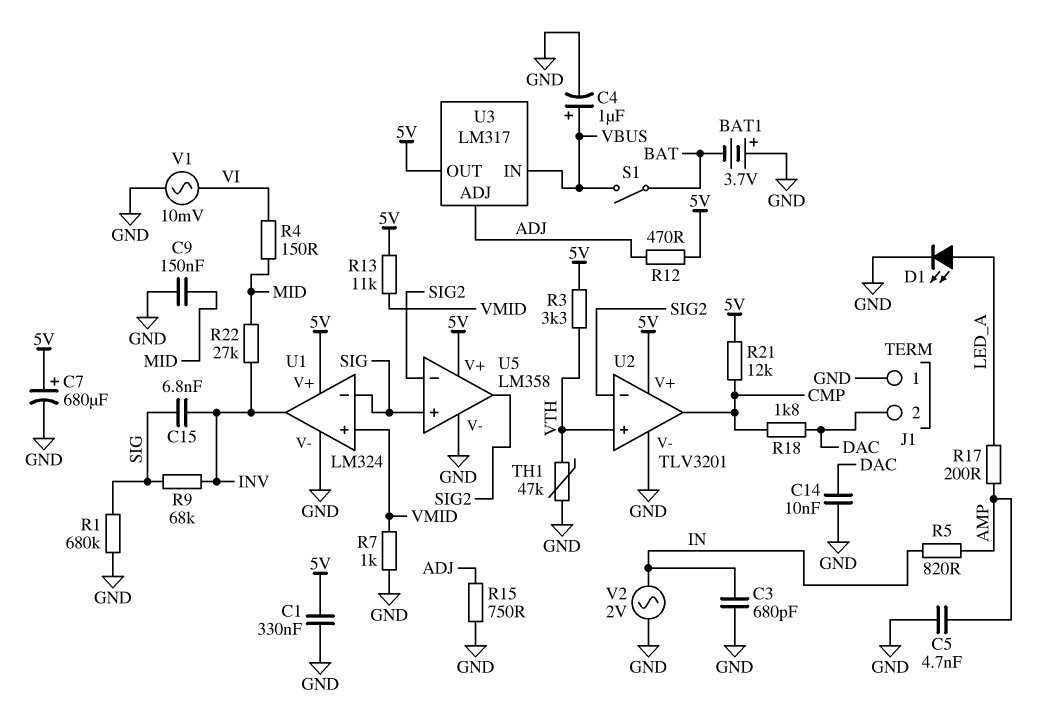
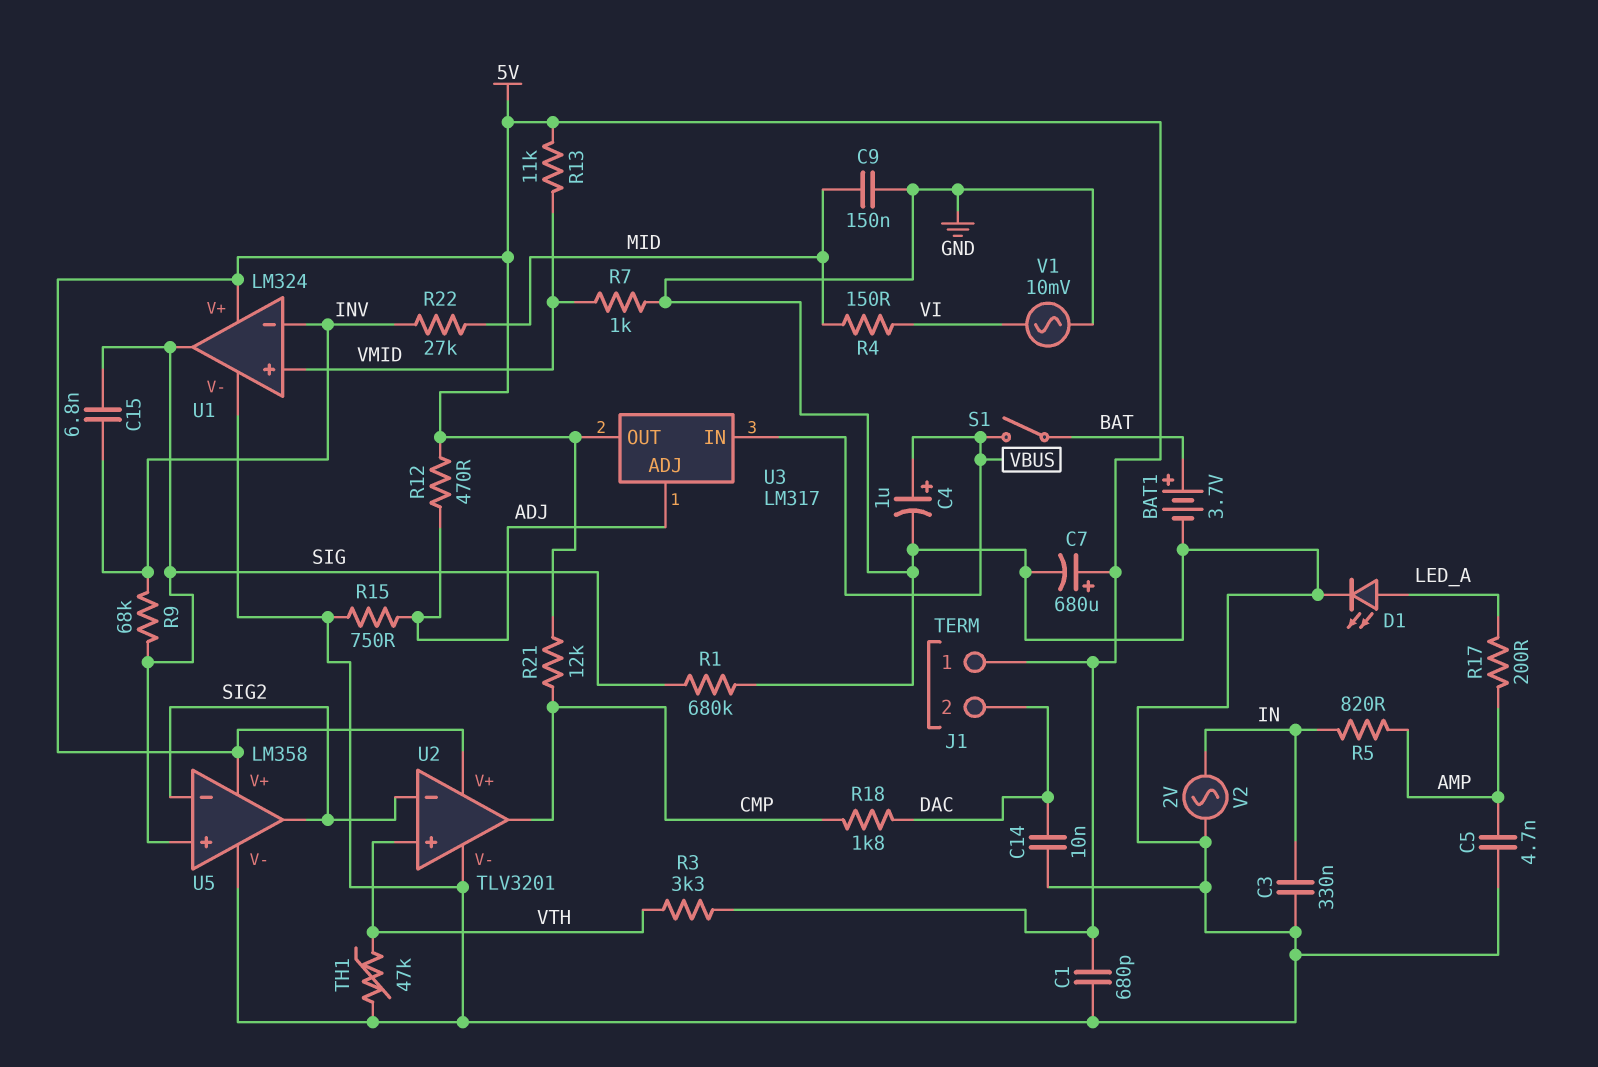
BAT1: 3.7V (plus GND, minus BAT) -> 3.7V (plus BAT, minus GND)
C1: 330nF (5V, GND) -> 680pF (5V, GND)
C3: 680pF (GND, IN) -> 330nF (GND, IN)
J1 pin 1: GND -> 5V
U1 pin in-: SIG -> INV
U1 pin out: INV -> SIG

